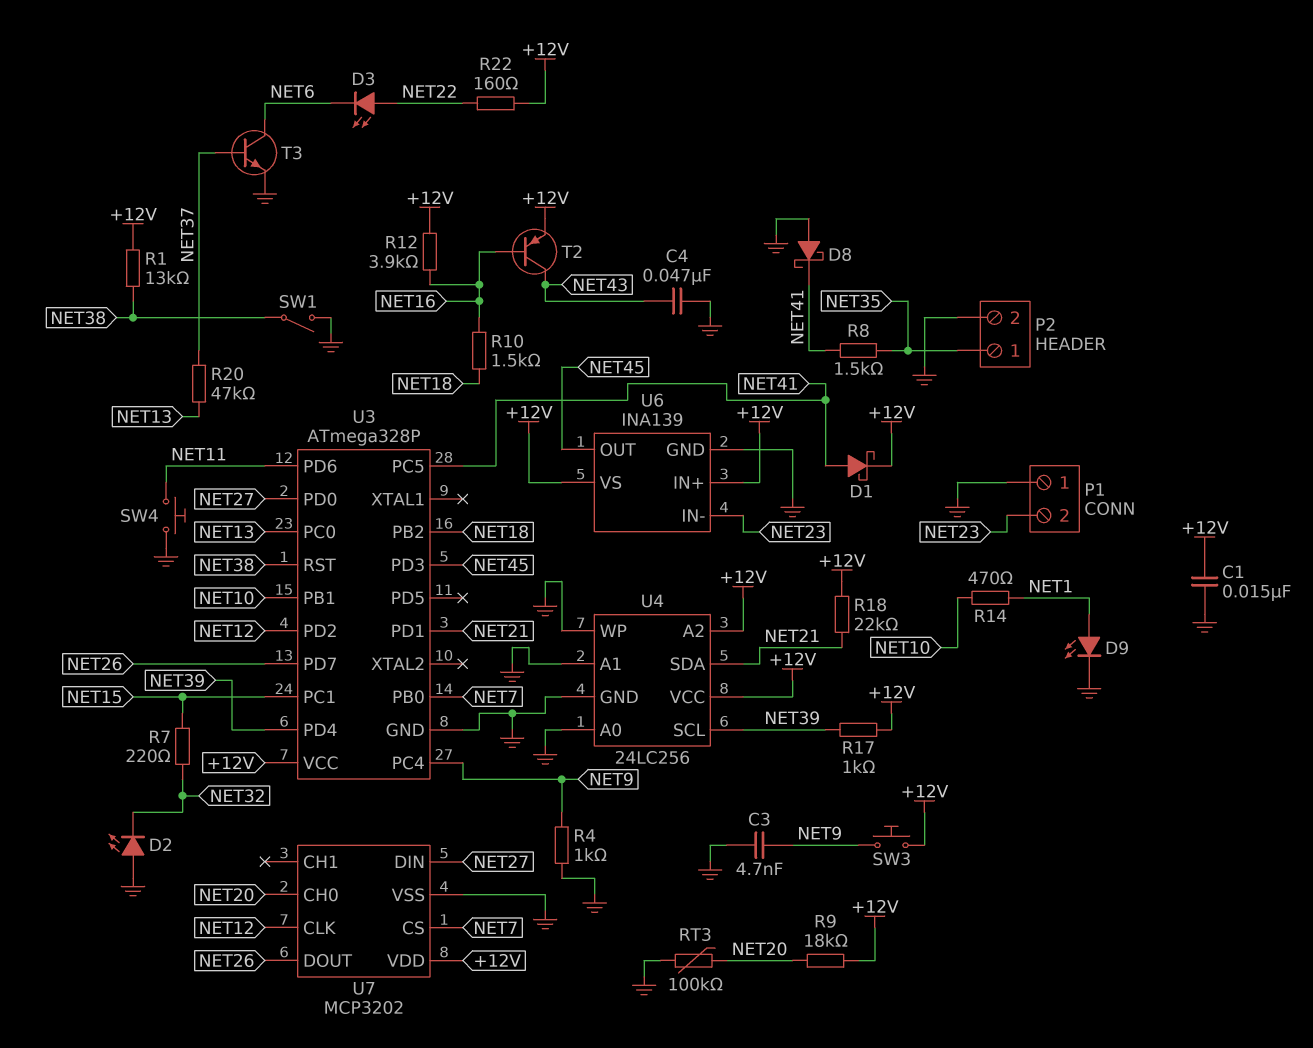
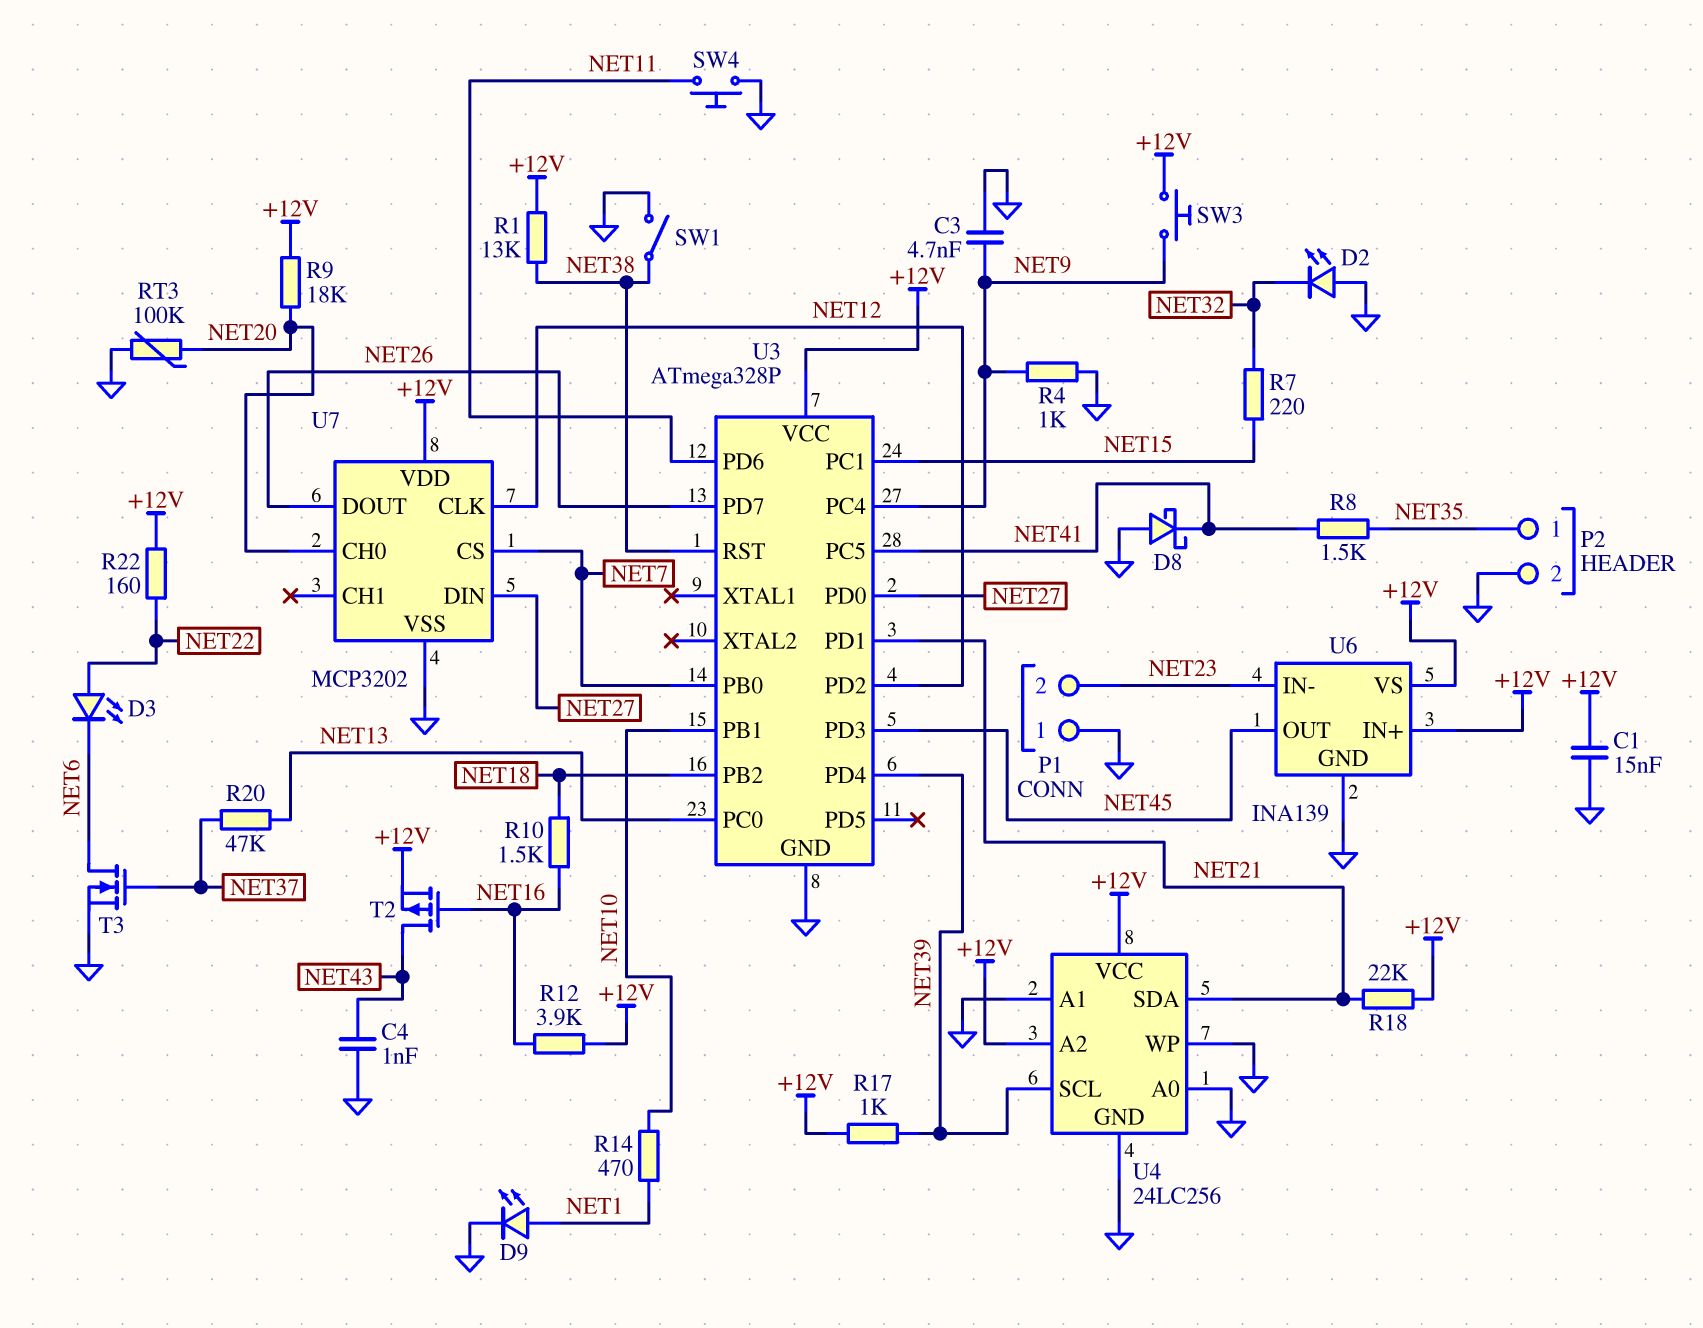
C4: 47nF (GND, NET43) -> 1nF (GND, NET43)
D1: schottky (A NET41, K +12V) -> none
T2: PNP (B NET16, C NET43, E +12V) -> PMOS (G NET16, D NET43, S +12V)
T3: NPN (B NET37, C NET6, E GND) -> NMOS (G NET37, D NET6, S GND)

